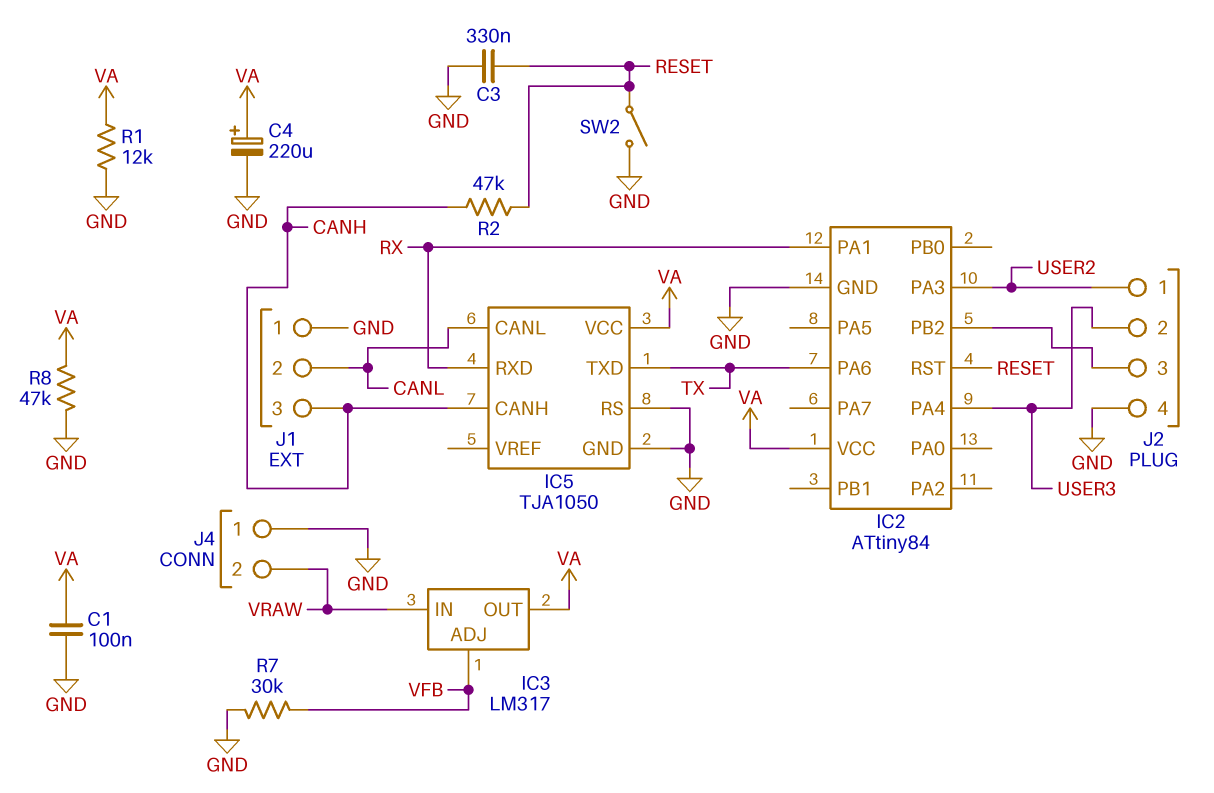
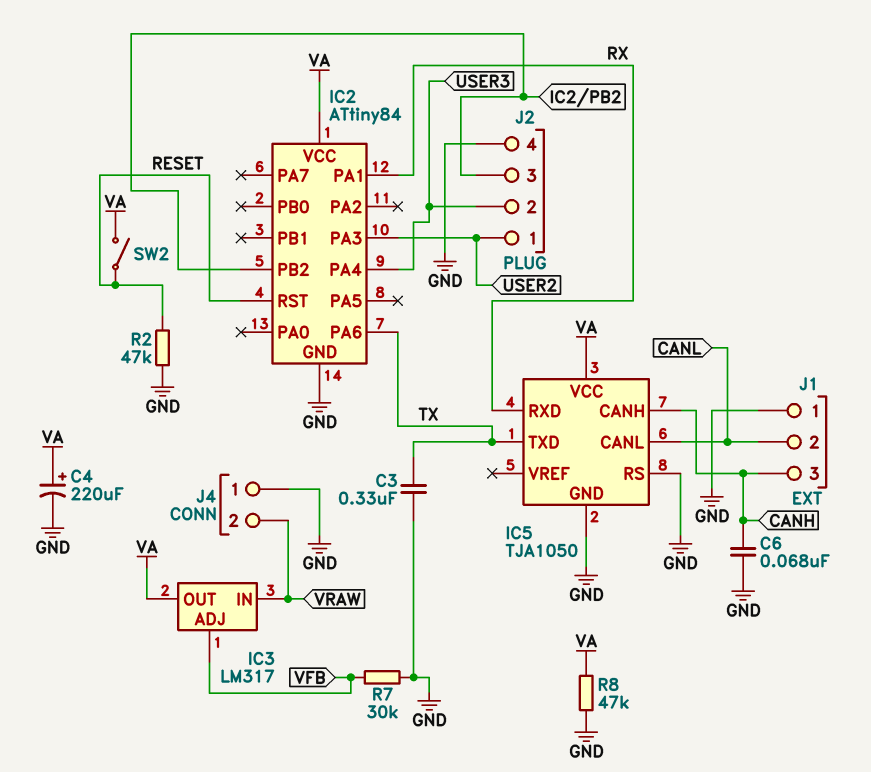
C1: 100nF (GND, VA) -> none
C3: 330nF (GND, RESET) -> 330nF (GND, TX)
C6: none -> 68nF (CANH, GND)
R1: 12k (GND, VA) -> none
R2: 47k (CANH, RESET) -> 47k (GND, RESET)
SW2: switch (GND, RESET) -> switch (RESET, VA)

